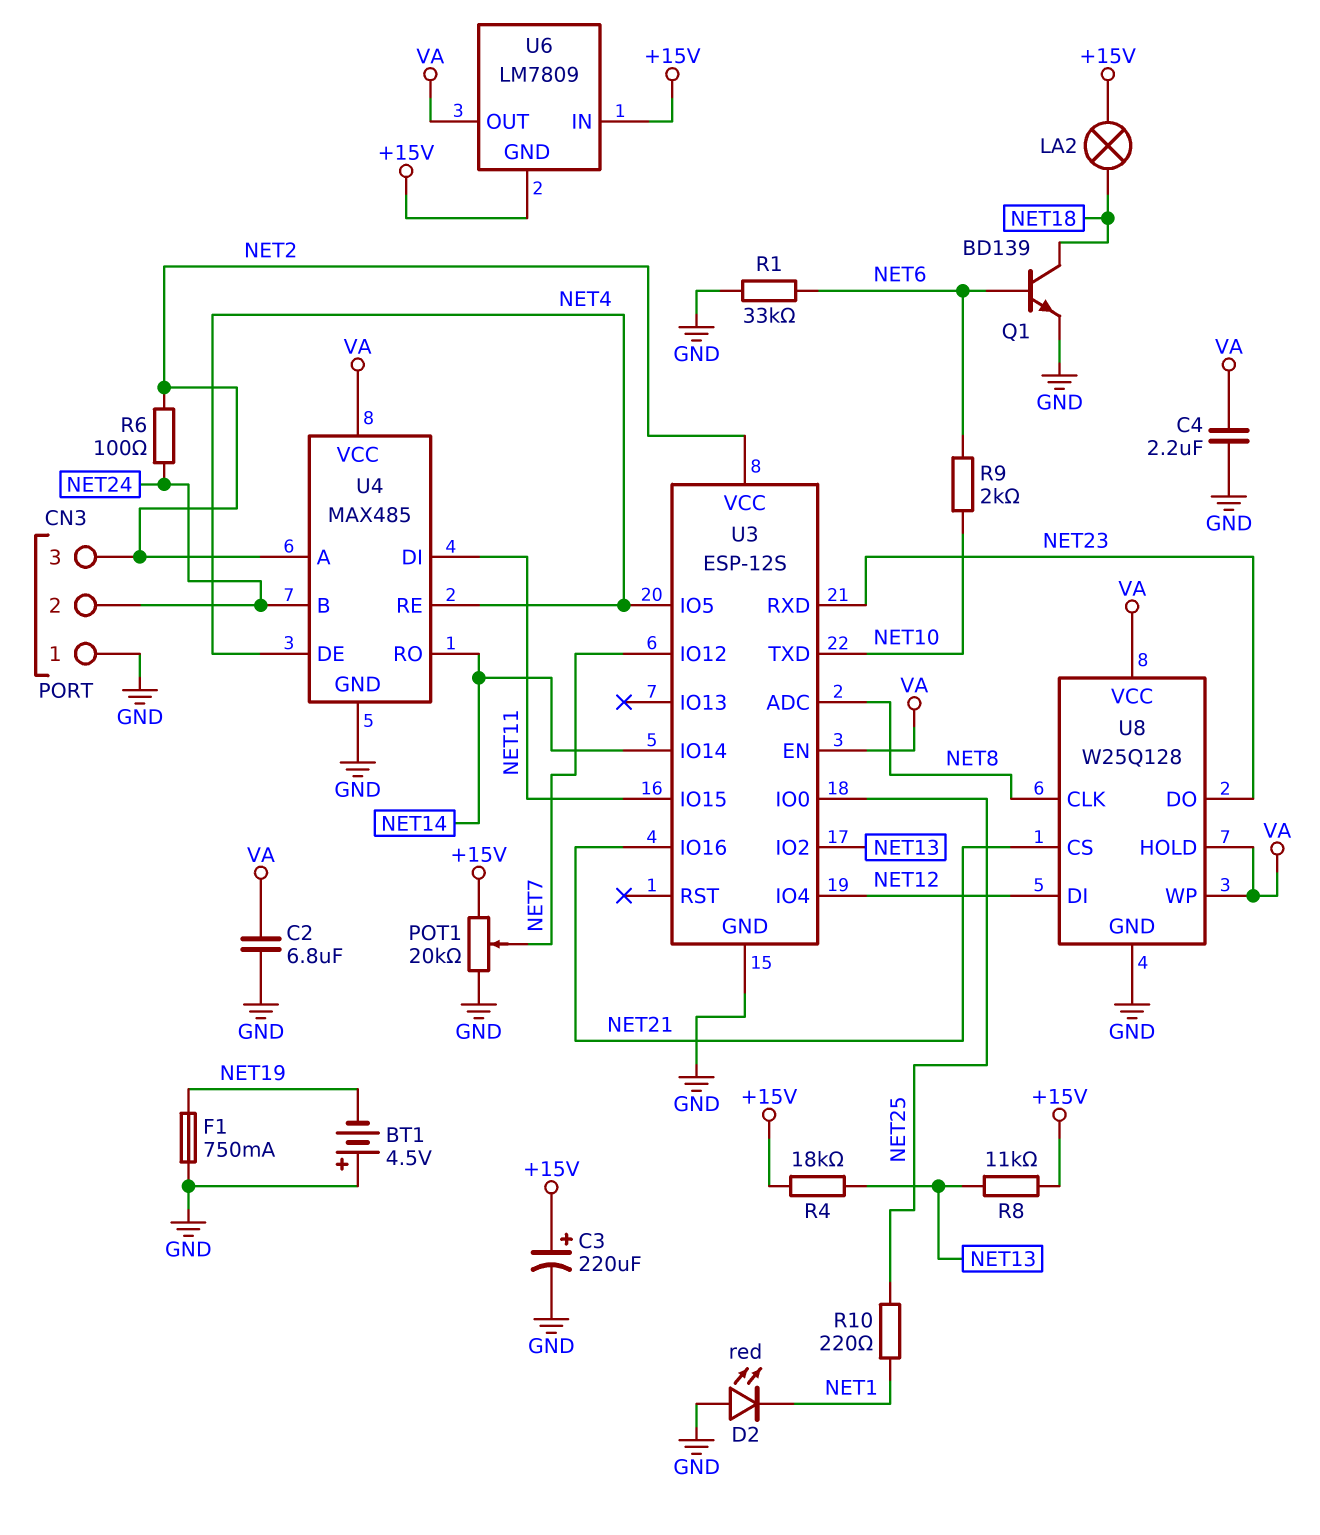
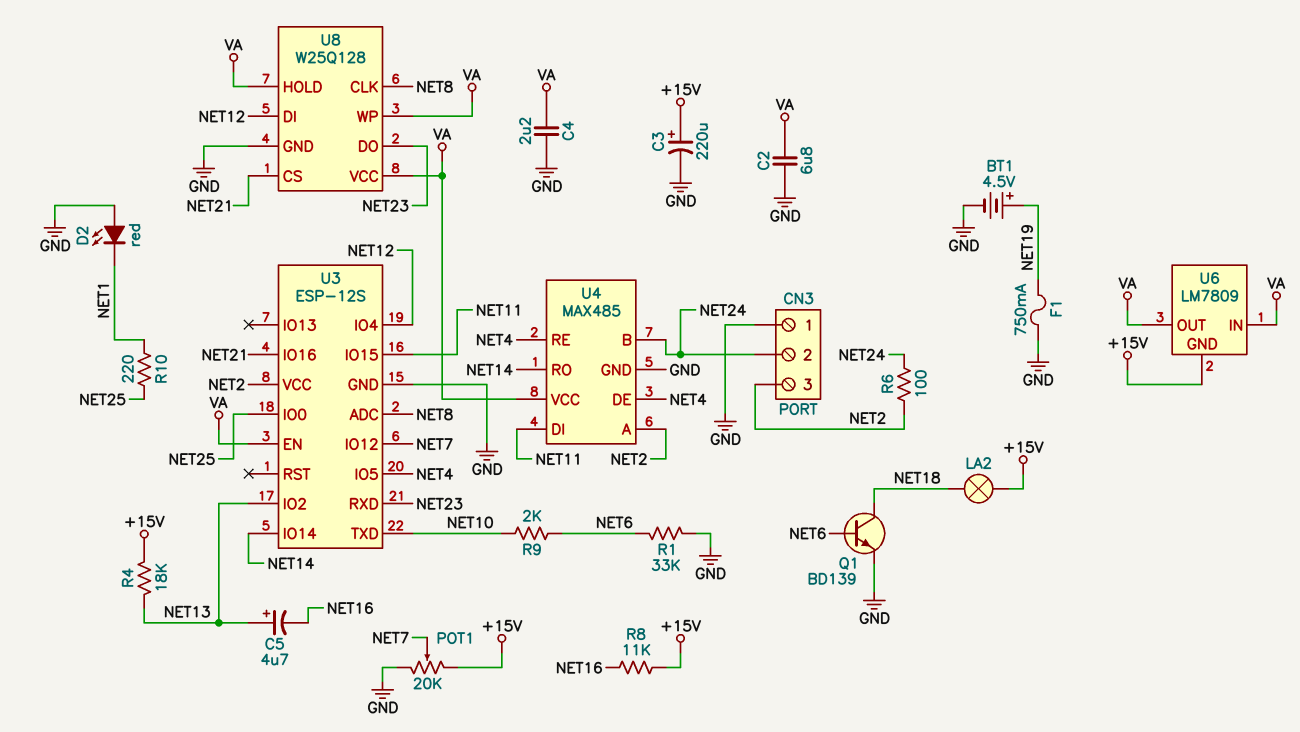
BT1: 4.5V (plus GND, minus NET19) -> 4.5V (plus NET19, minus GND)
C5: none -> 4.7uF (plus NET13, minus NET16)
R8: 11k (+15V, NET13) -> 11k (+15V, NET16)
U6 pin IN: +15V -> VA

